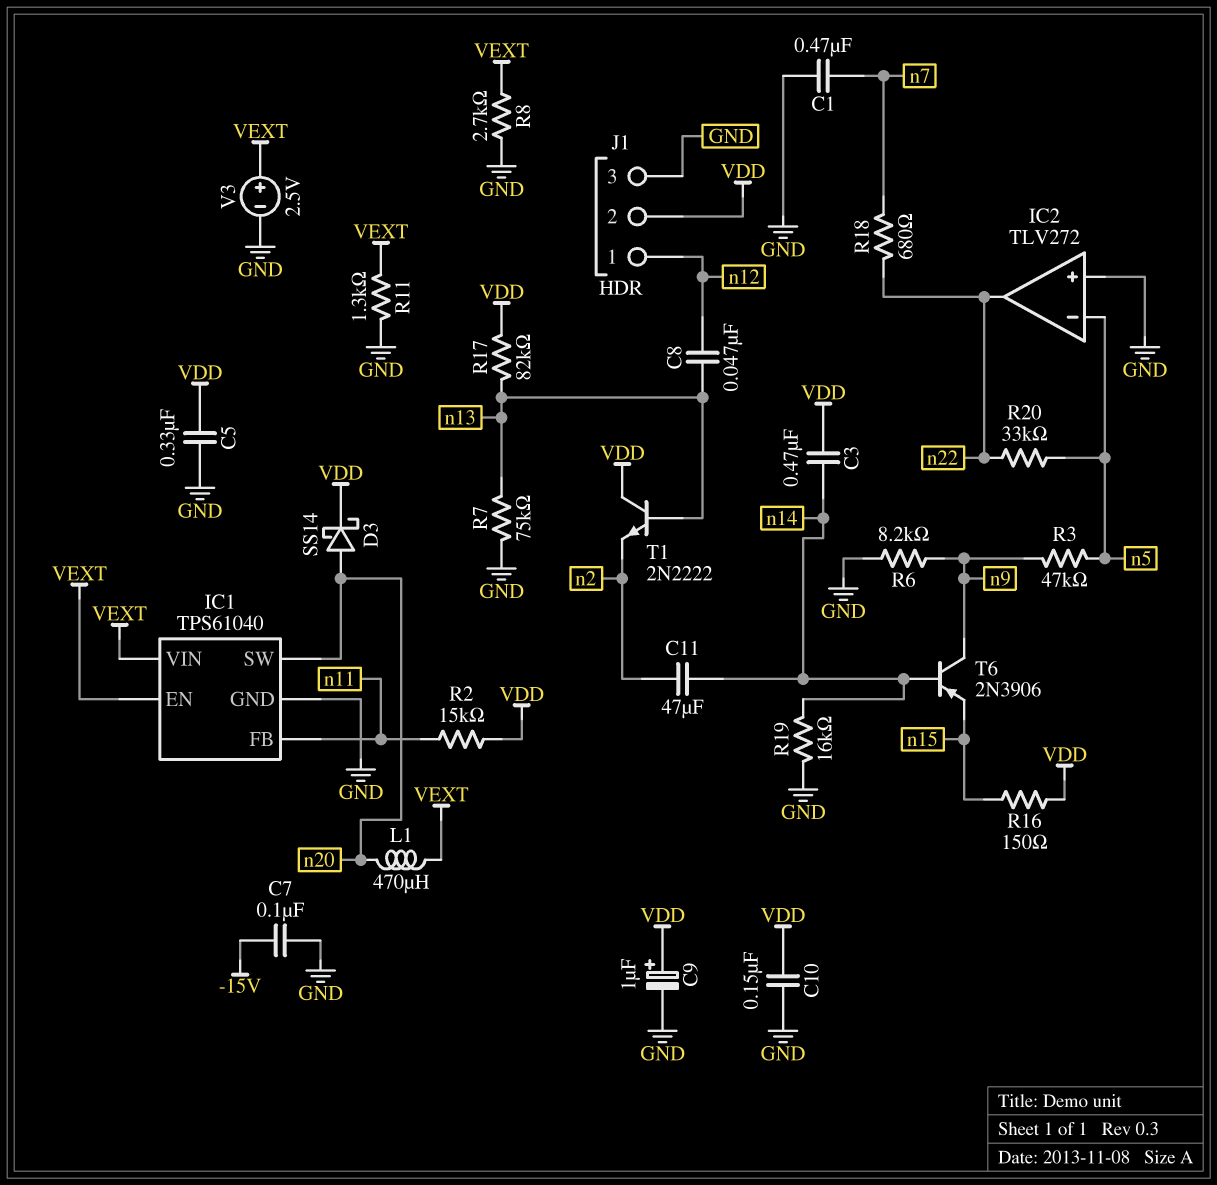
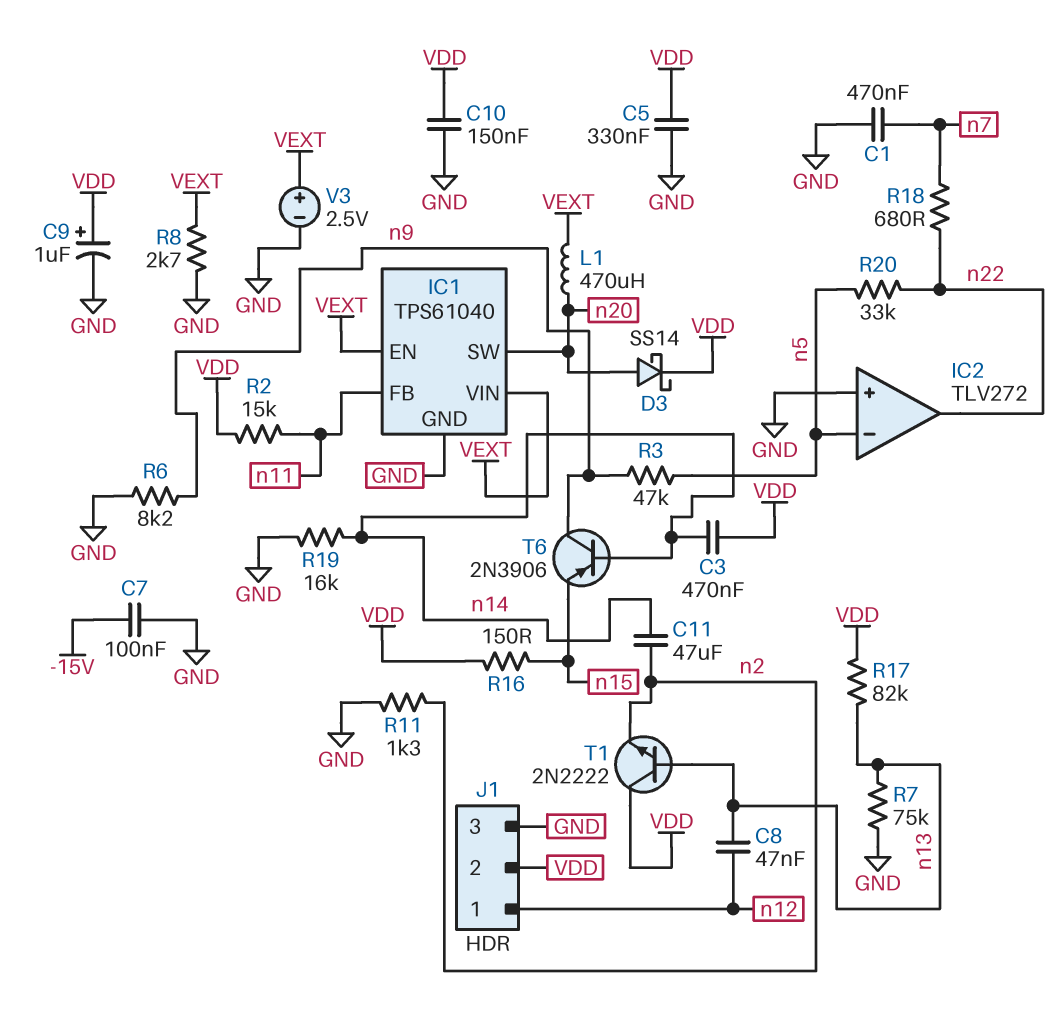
R11: 1.3k (GND, VEXT) -> 1.3k (GND, n2)

